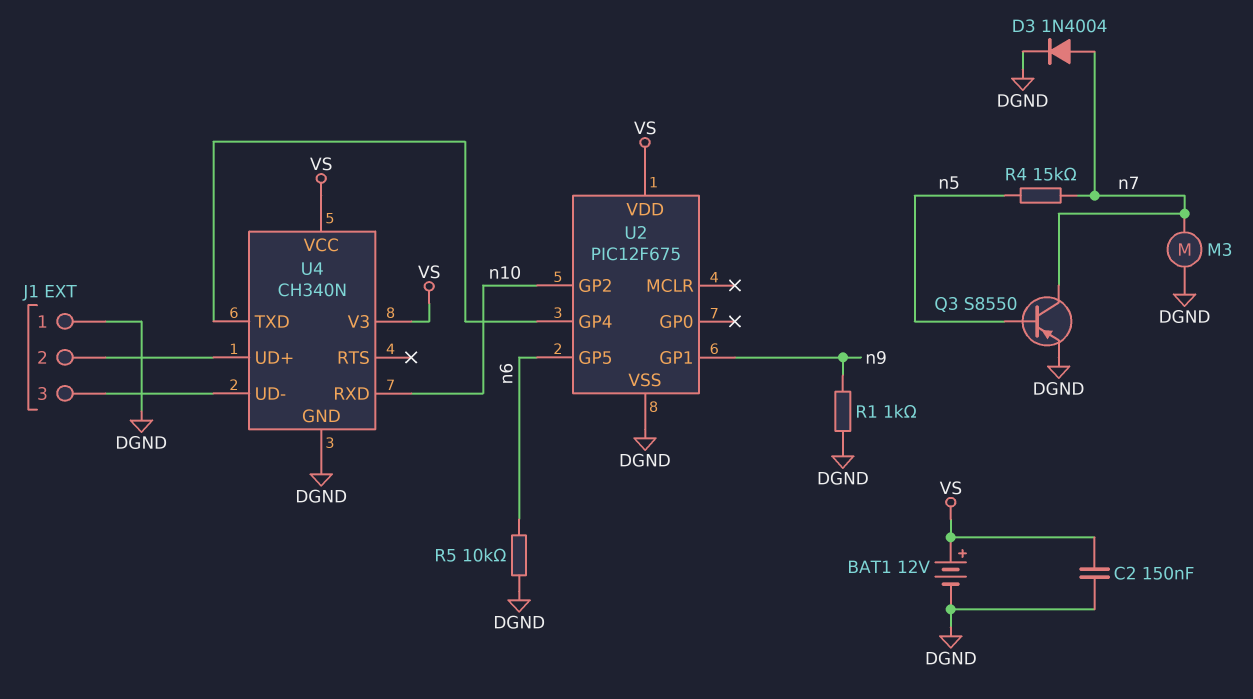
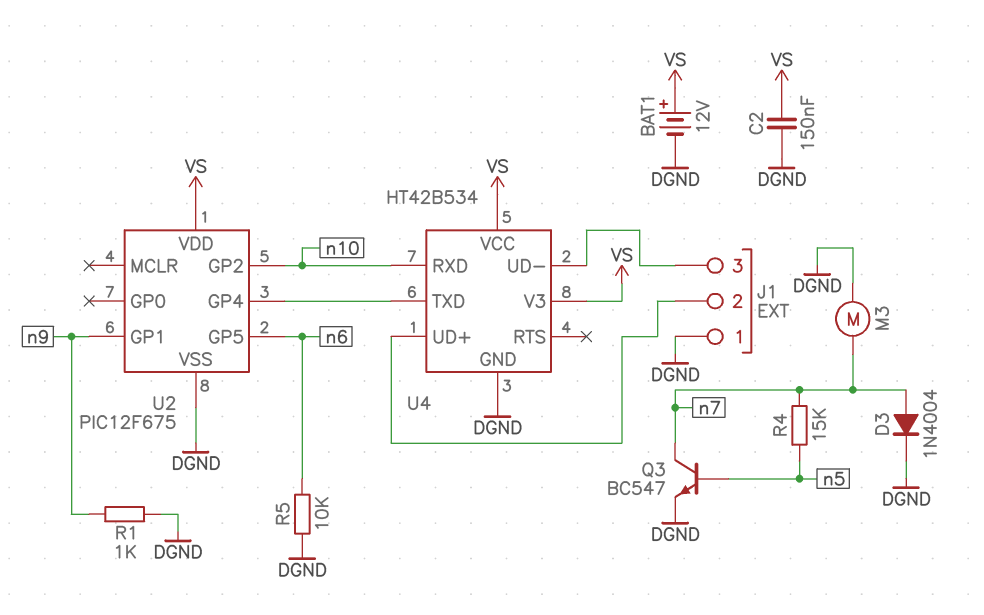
Q3: PNP S8550 (B n5, C n7, E DGND) -> NPN BC547 (B n5, C n7, E DGND)
U4: CH340N -> HT42B534

